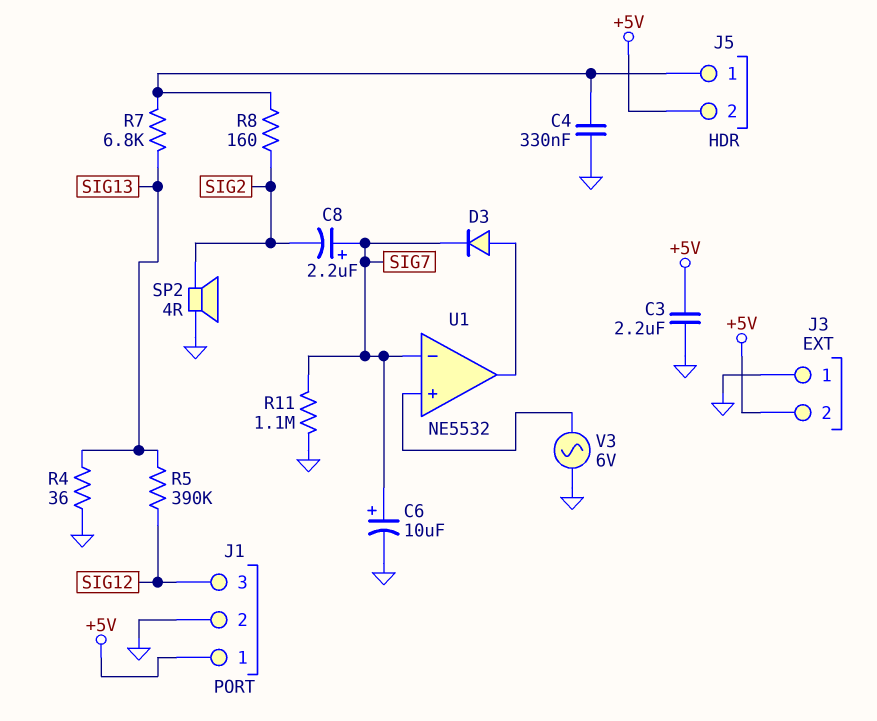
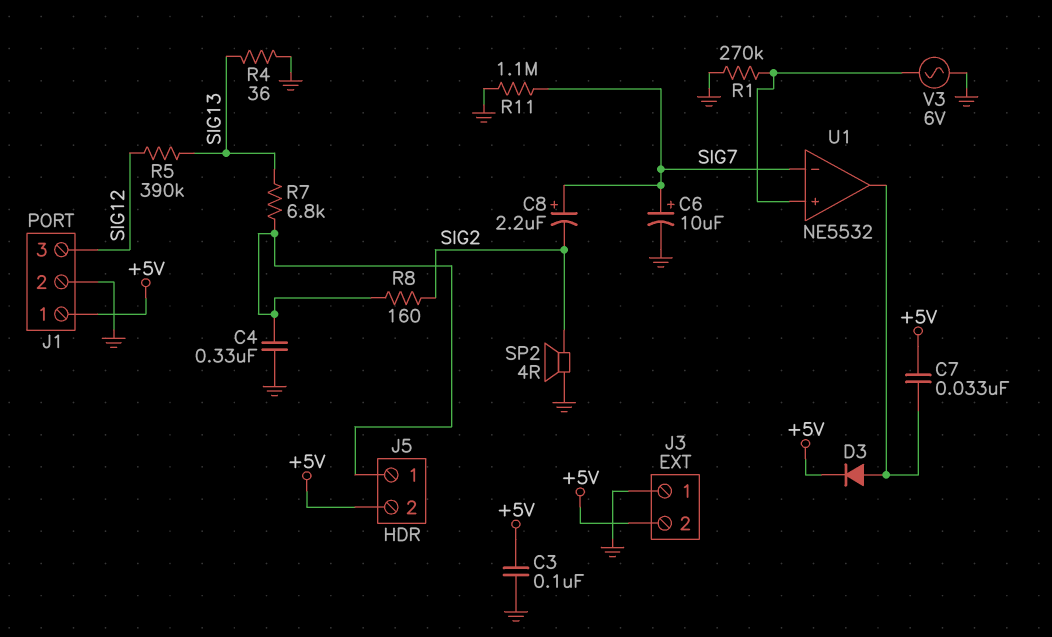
C3: 2.2uF (+5V, GND) -> 100nF (+5V, GND)
C7: none -> 33nF (+5V, U1/out)
D3: diode (A U1/out, K SIG7) -> diode (A U1/out, K +5V)
R1: none -> 270k (GND, U1/in+)

